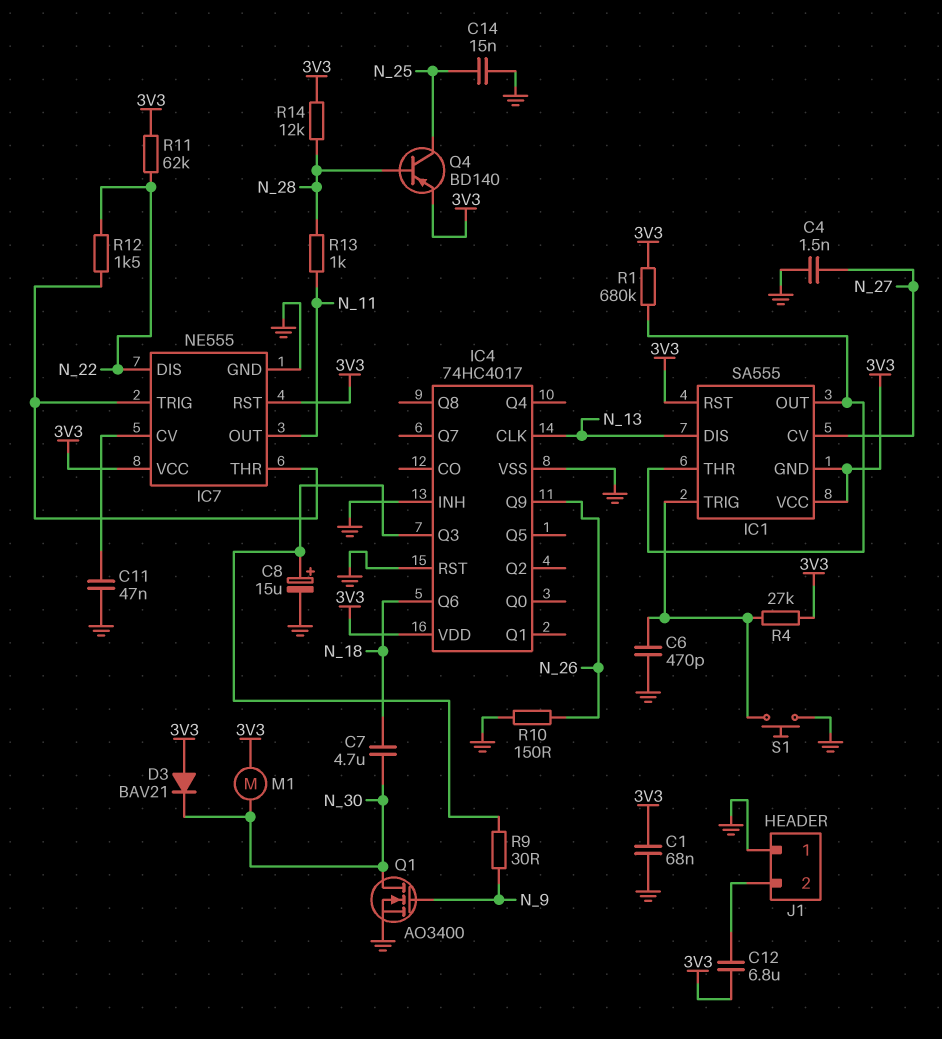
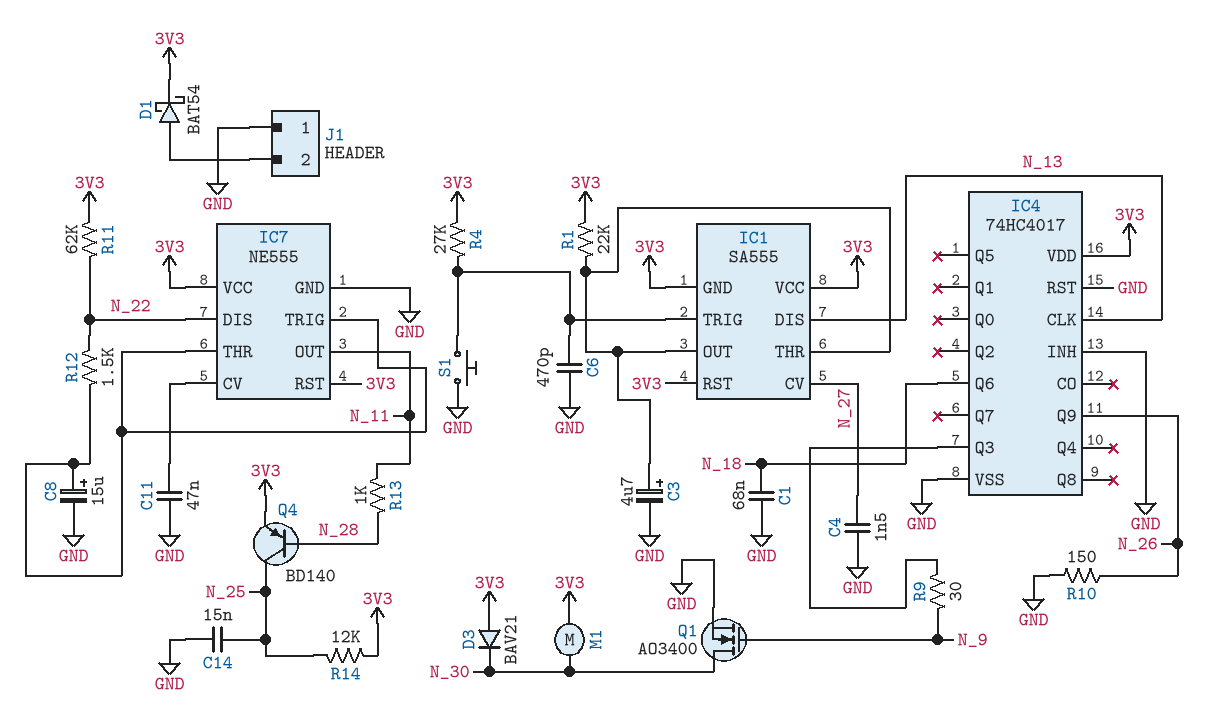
C1: 68nF (3V3, GND) -> 68nF (GND, N_18)
C3: none -> 4.7uF (plus IC1/OUT, minus GND)
C7: 4.7uF (N_18, N_30) -> none
C8: 15uF (plus IC4/Q3, minus GND) -> 15uF (plus IC7/THR, minus GND)
C12: 6.8uF (3V3, J1/2) -> none
D1: none -> schottky BAT54 (A J1/2, K 3V3)
R1: 680k (3V3, IC1/OUT) -> 22k (3V3, IC1/OUT)
R14: 12k (3V3, N_28) -> 12k (3V3, N_25)

